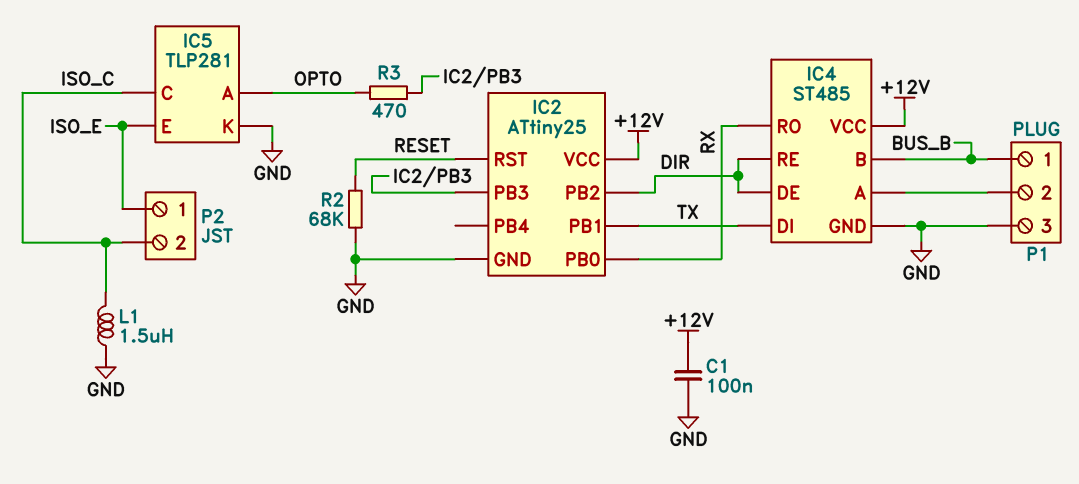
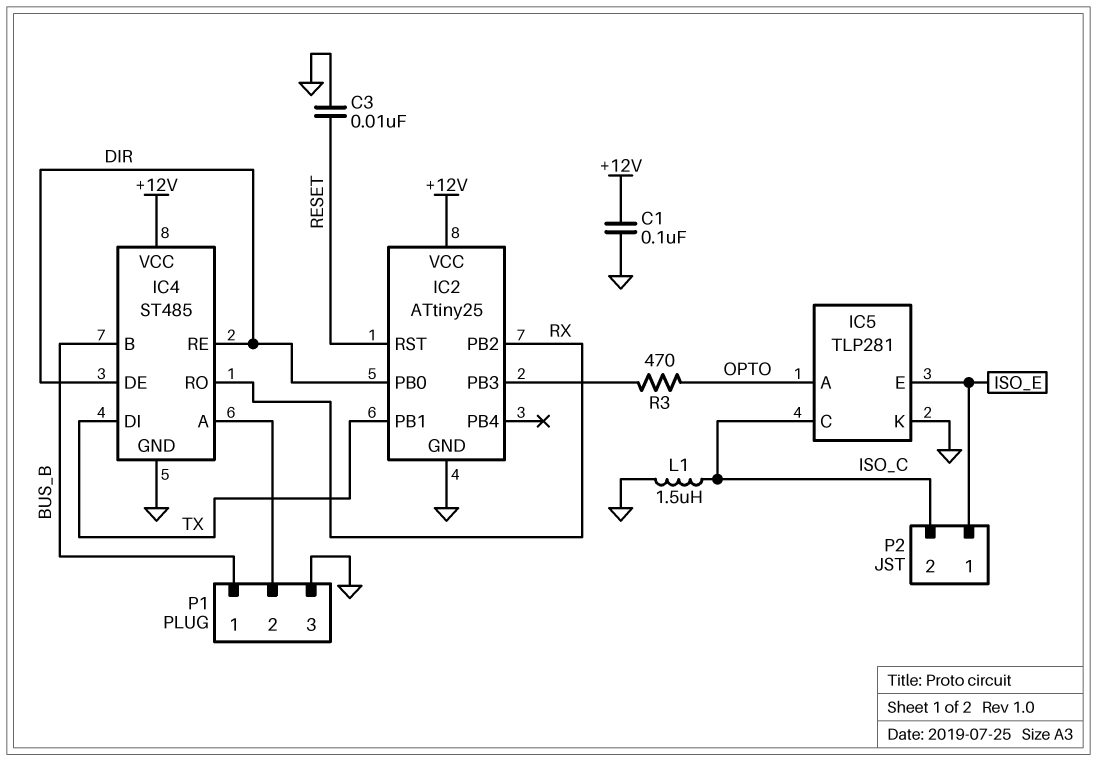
C3: none -> 10nF (GND, RESET)
IC2 pin PB0: RX -> DIR
IC2 pin PB2: DIR -> RX
R2: 68k (GND, RESET) -> none

